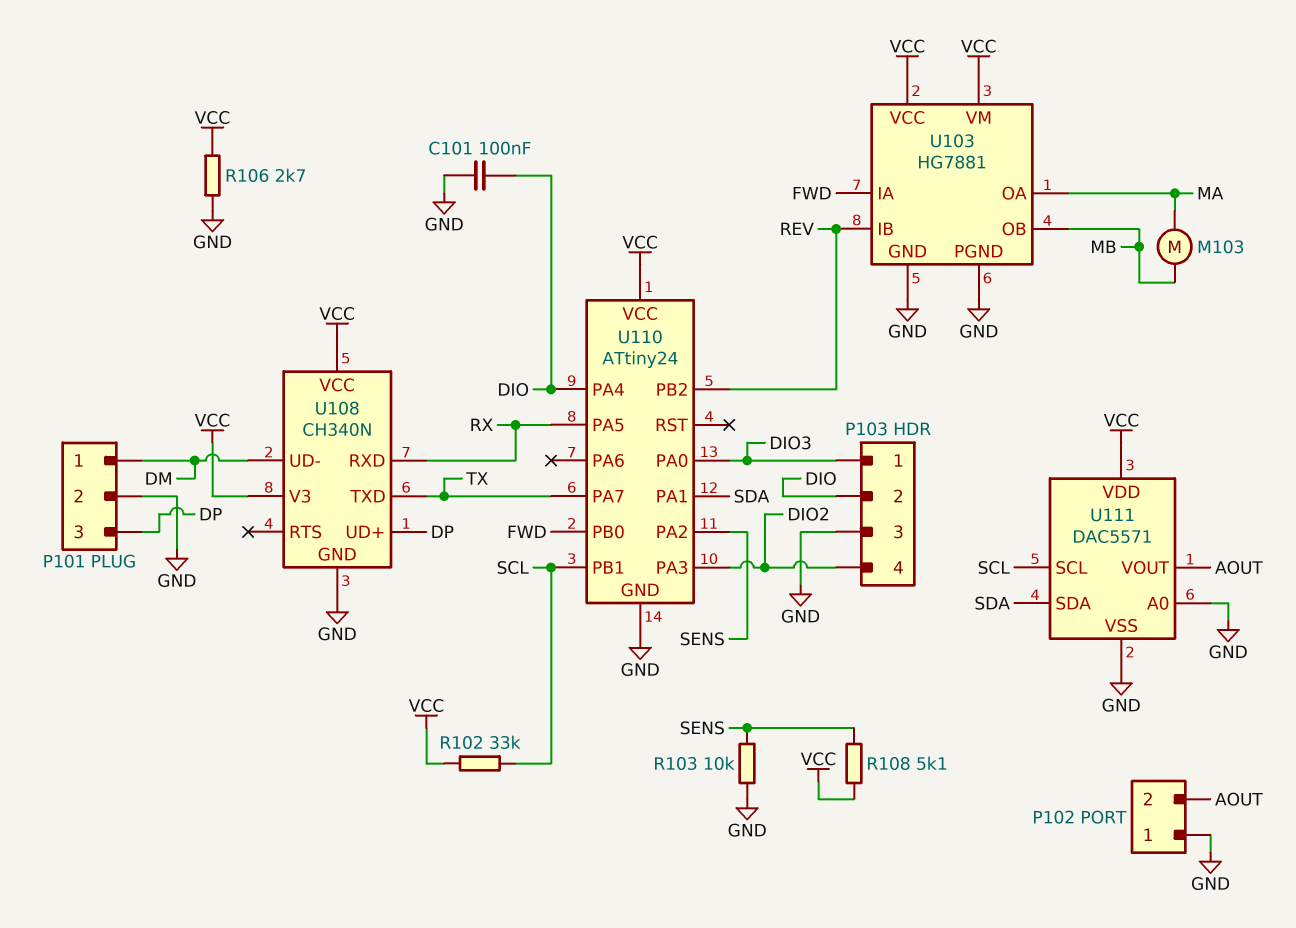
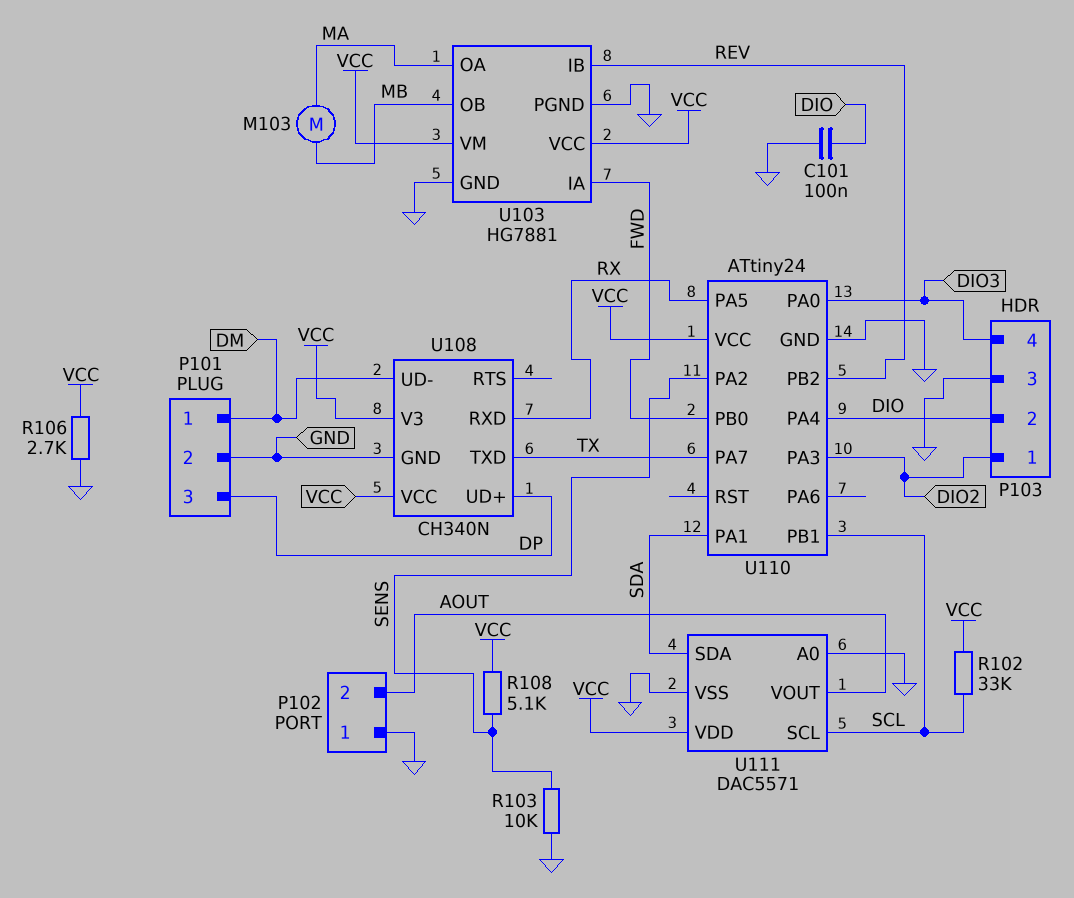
P103 pin 1: DIO3 -> DIO2
P103 pin 4: DIO2 -> DIO3

